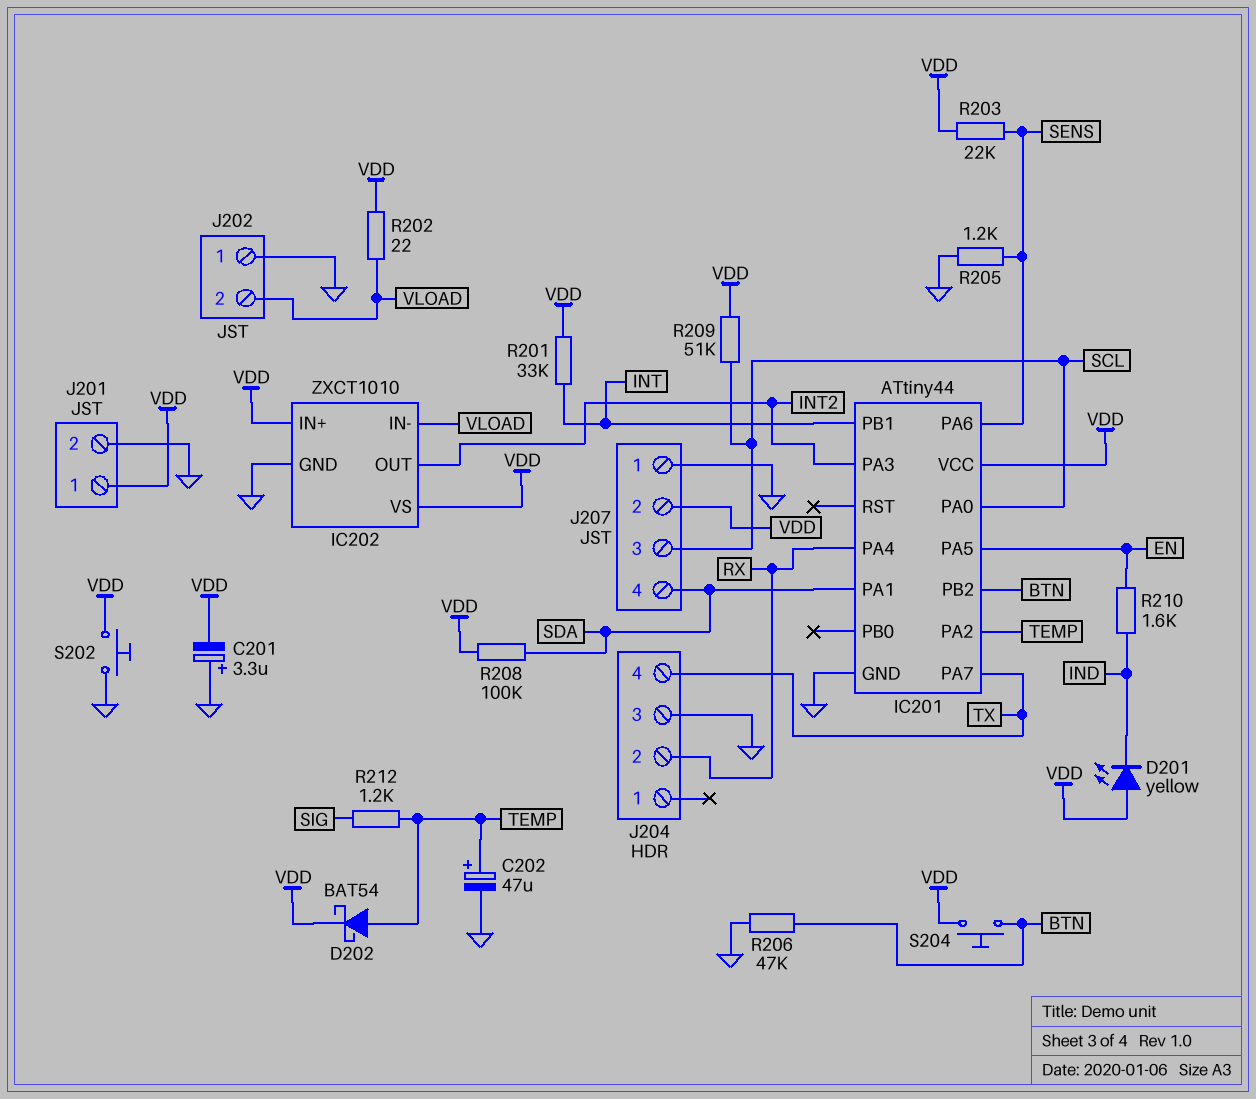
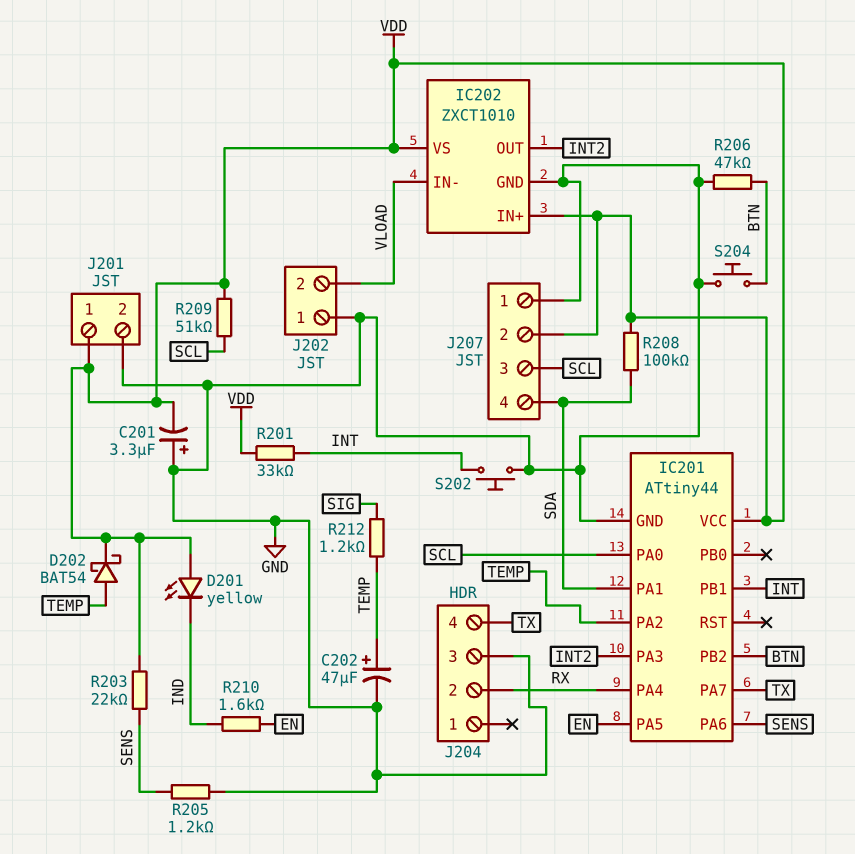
R202: 22 (VDD, VLOAD) -> none
S202: button (GND, VDD) -> button (GND, INT)
S204: button (BTN, VDD) -> button (BTN, GND)

